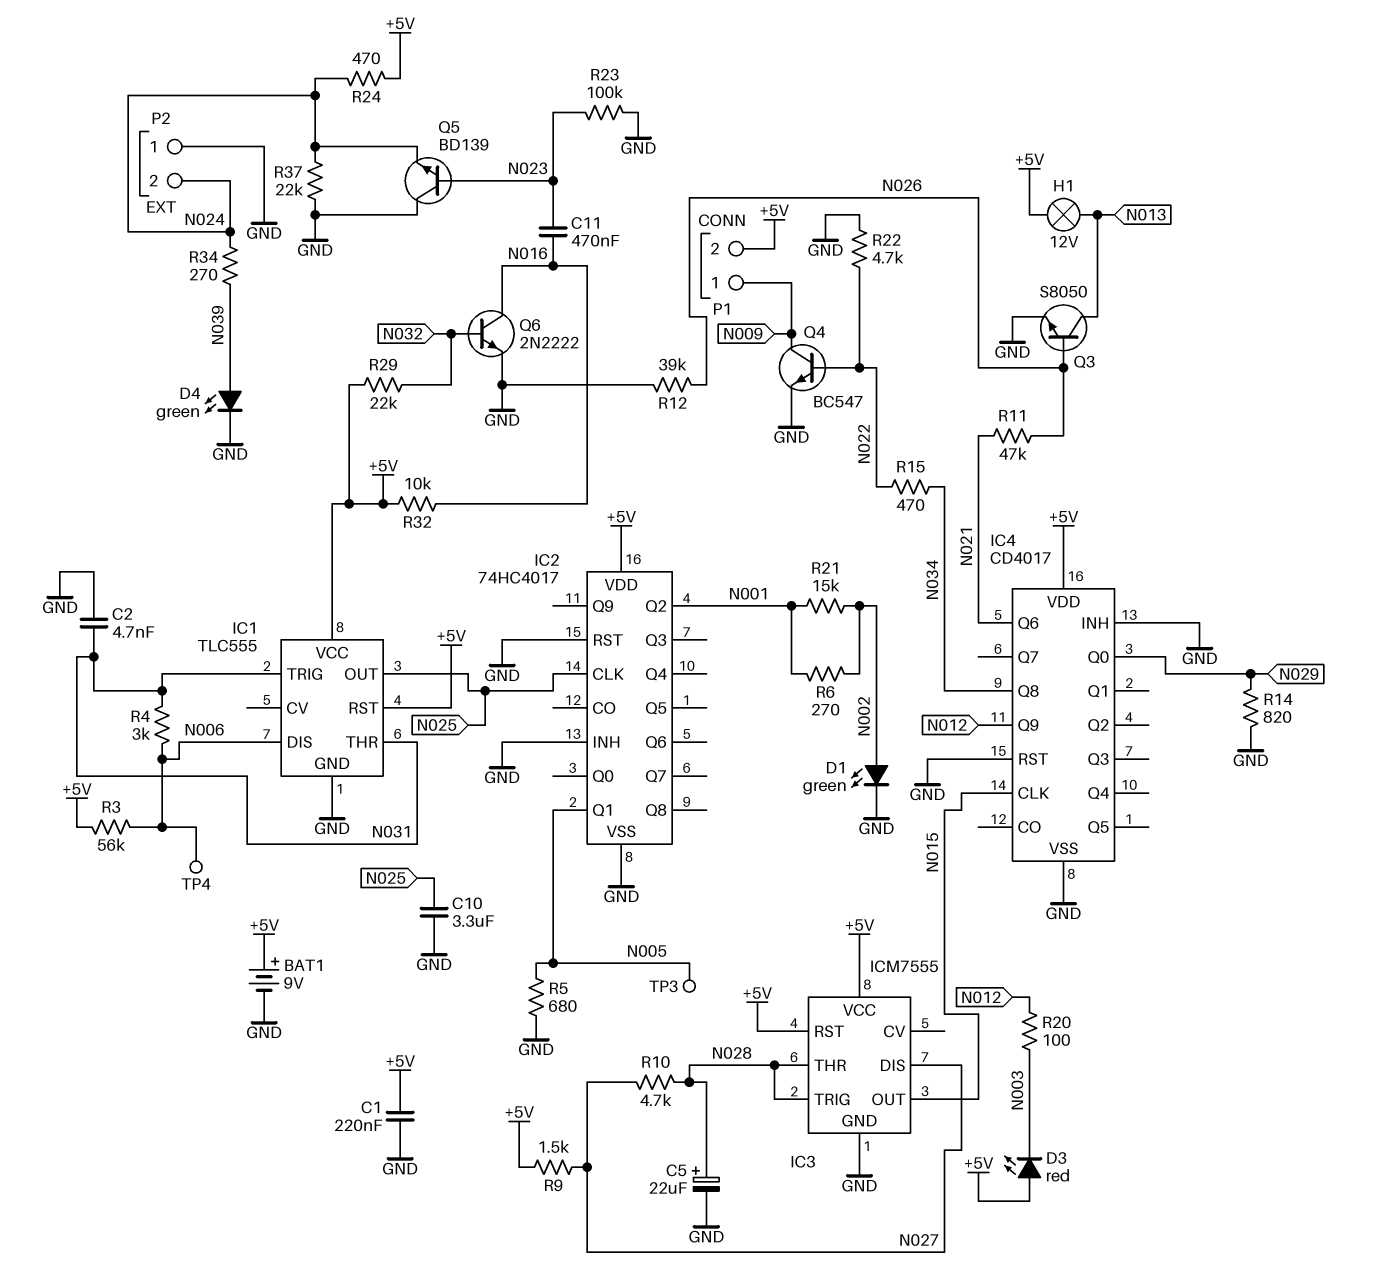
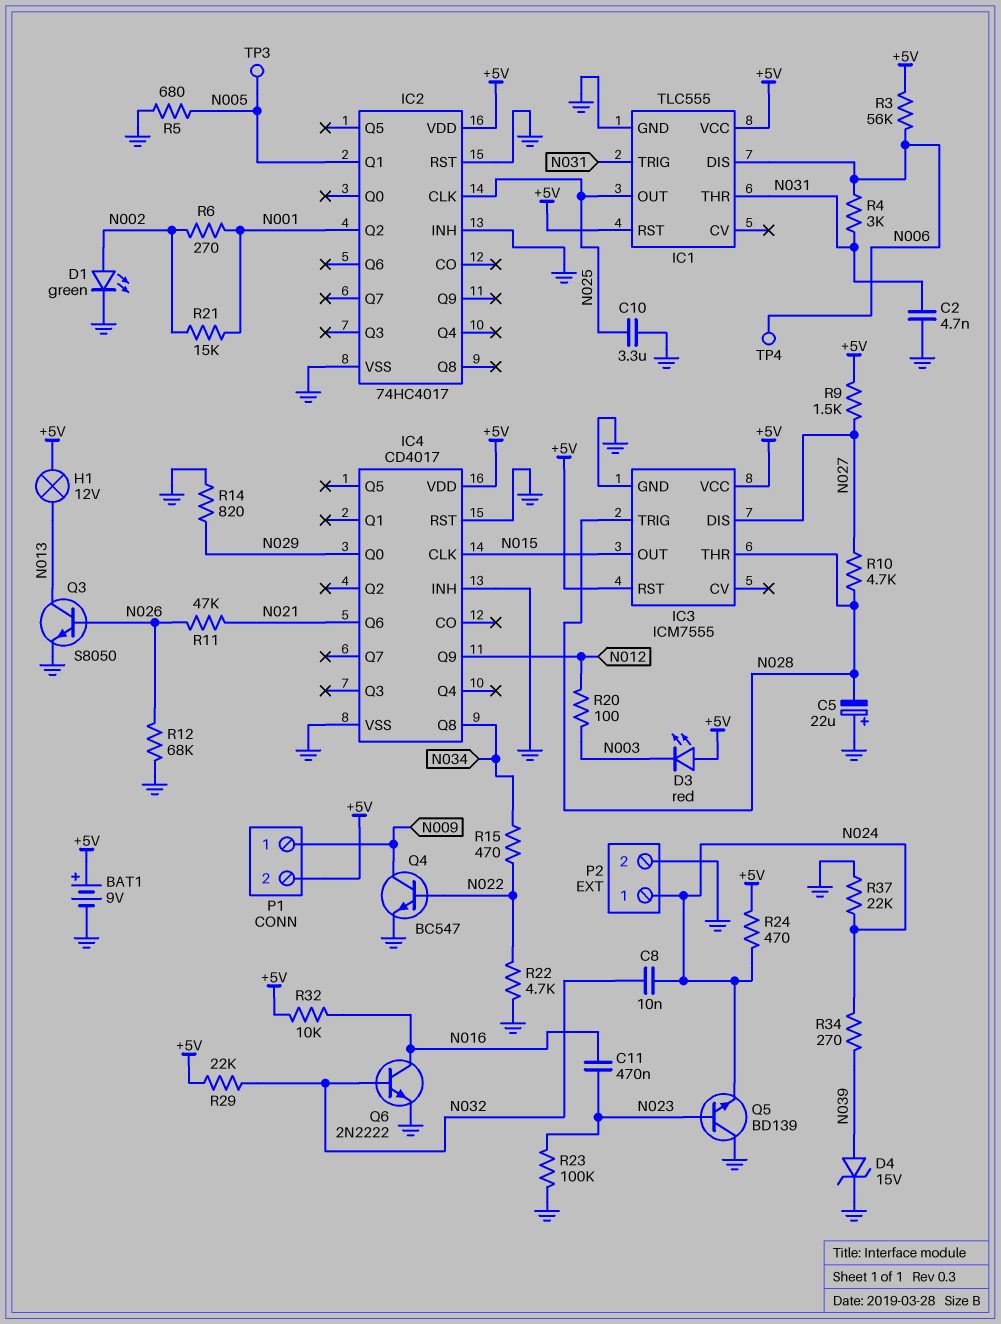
C1: 220nF (+5V, GND) -> none
C5: 22uF (plus N028, minus GND) -> 22uF (plus GND, minus N028)
C8: none -> 10nF (N024, N032)
D4: LED green (A N039, K GND) -> zener 15V (A N039, K GND)
P2 pin 1: GND -> N024
P2 pin 2: N024 -> GND
R12: 39k (GND, N026) -> 68k (GND, N026)

